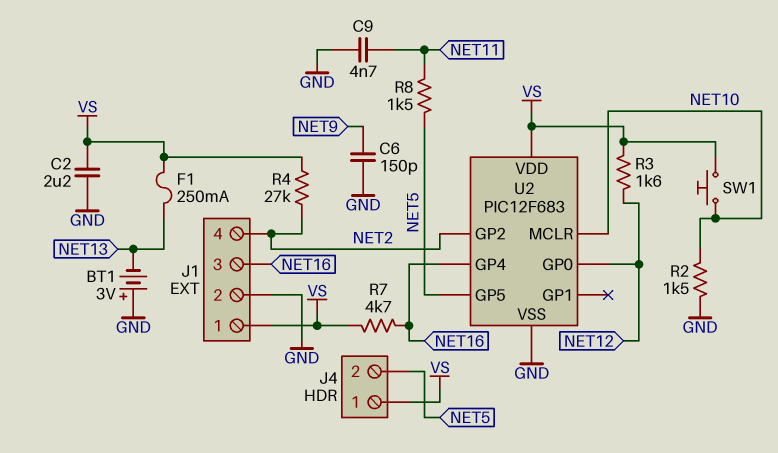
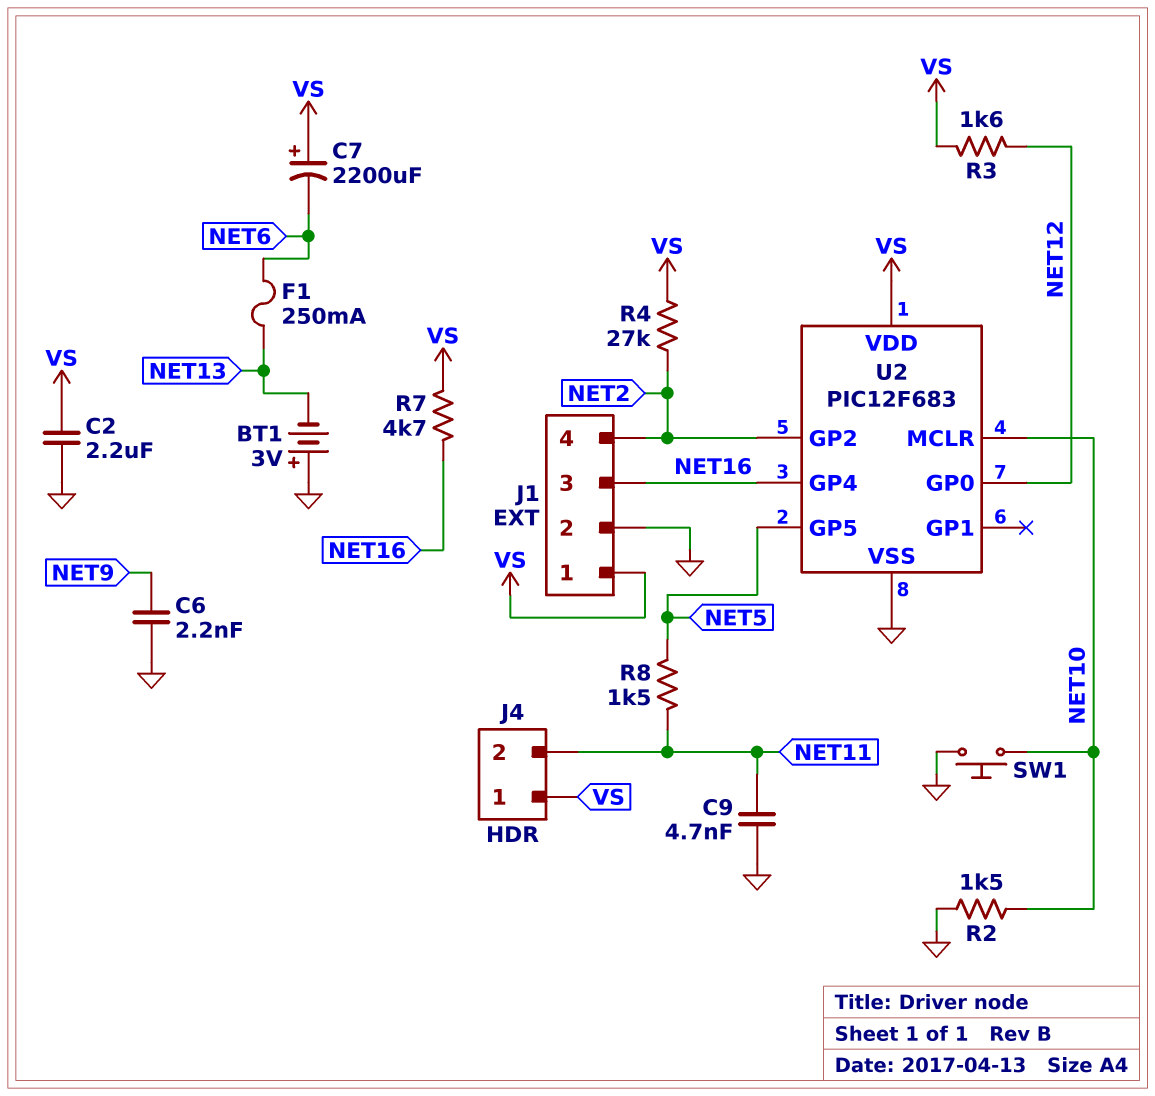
C6: 150pF (GND, NET9) -> 2.2nF (GND, NET9)
C7: none -> 2200uF (plus VS, minus NET6)
F1: 250mA (NET13, VS) -> 250mA (NET6, NET13)
J4 pin 2: NET5 -> NET11
SW1: button (NET10, VS) -> button (GND, NET10)

